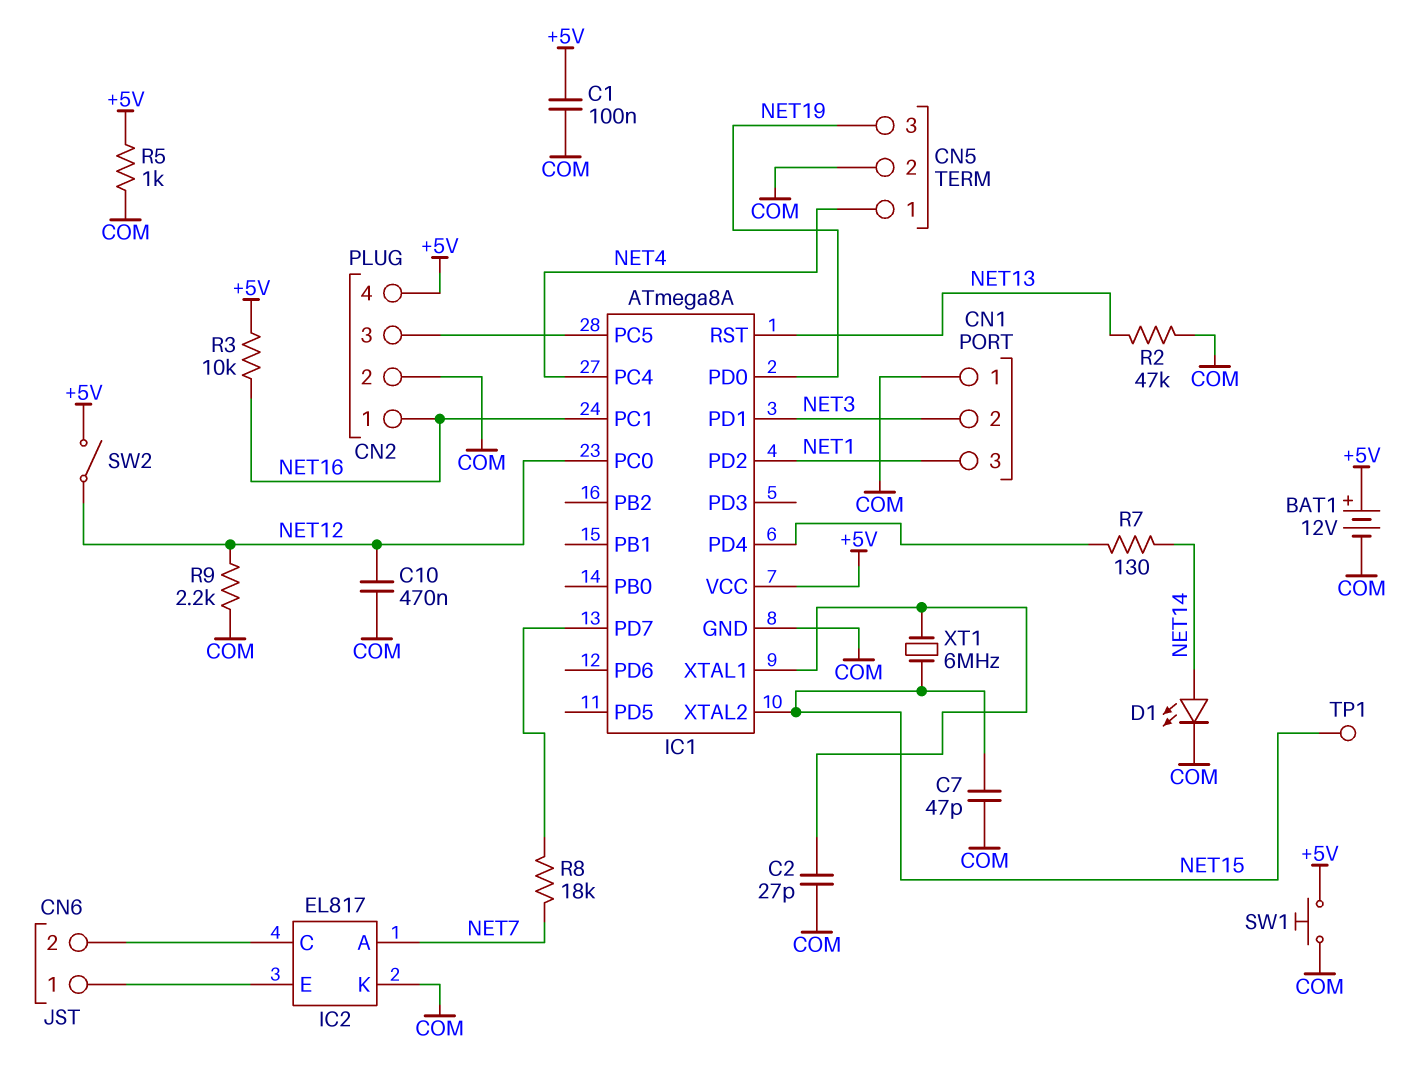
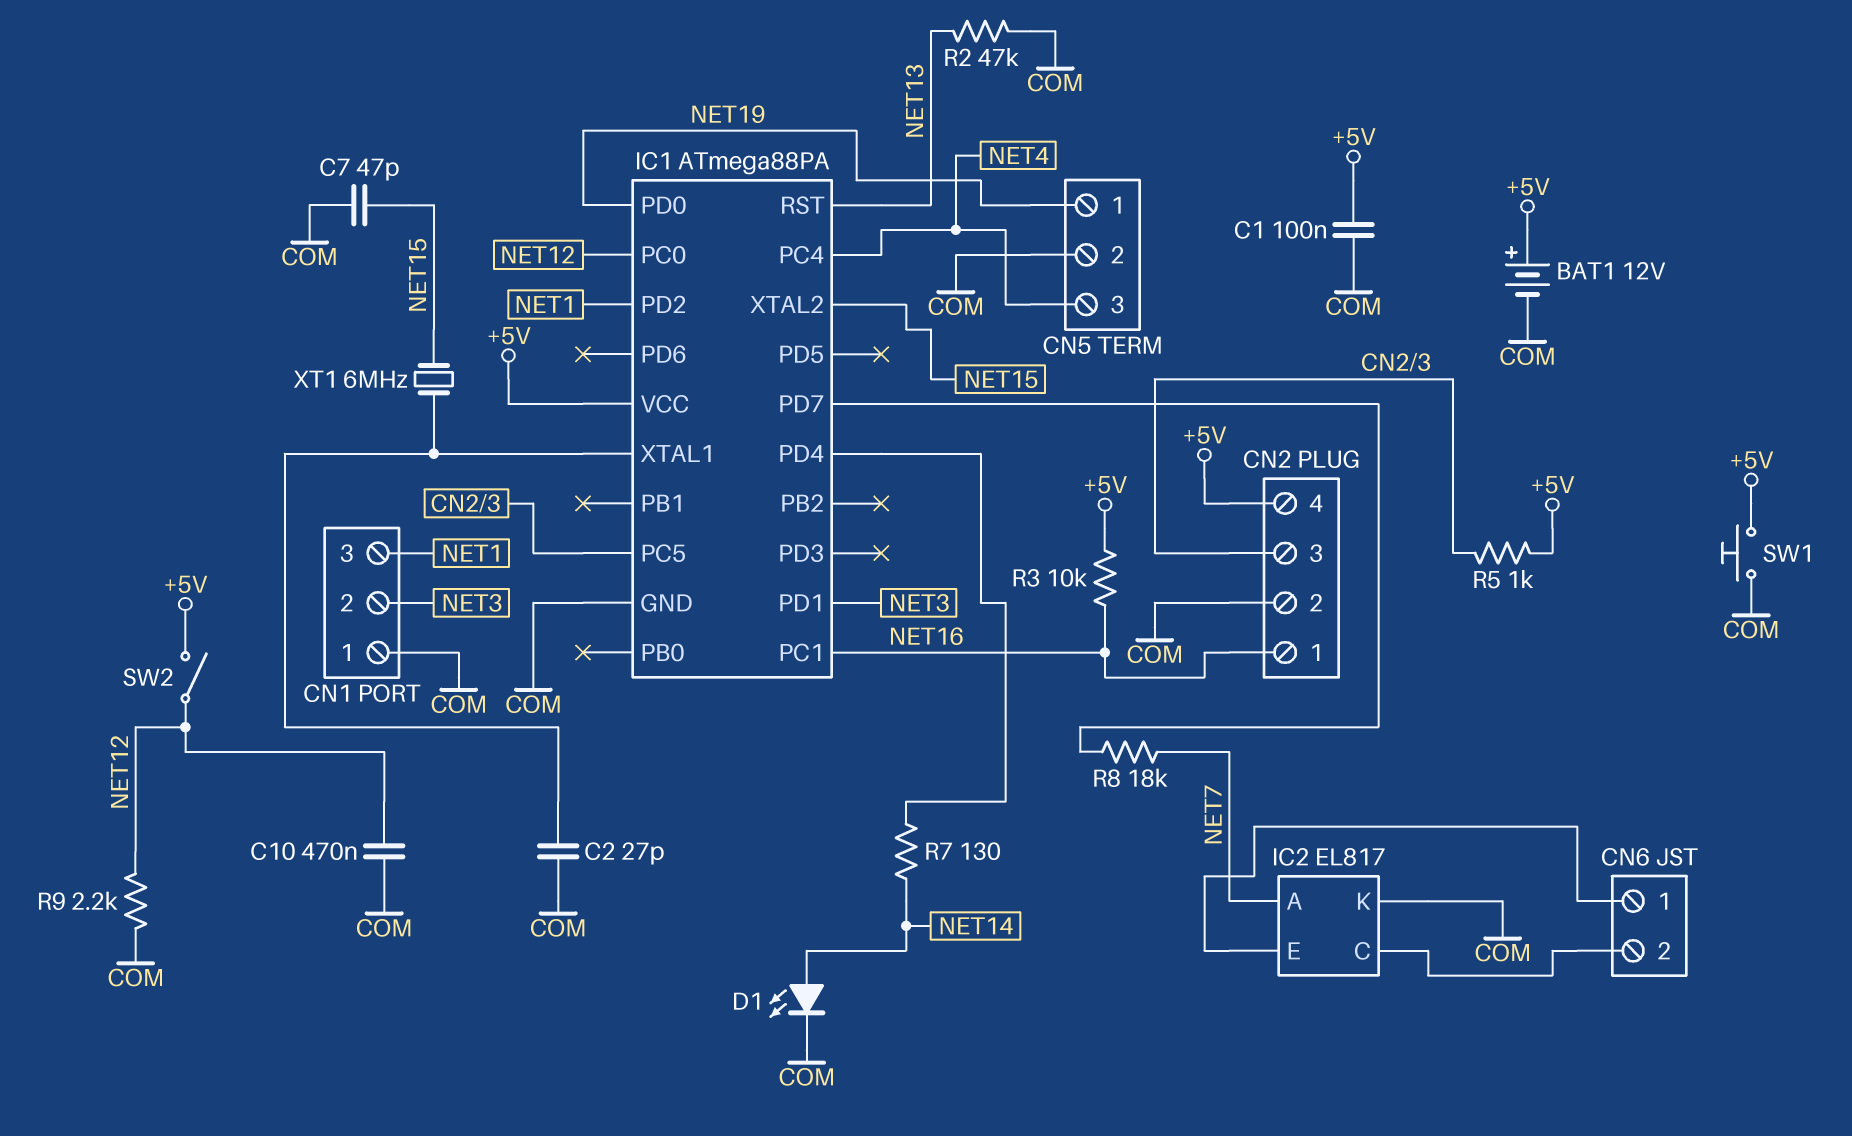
CN5 pin 1: NET4 -> NET19
CN5 pin 3: NET19 -> NET4
IC1: ATmega8A -> ATmega88PA
R5: 1k (+5V, COM) -> 1k (+5V, CN2/3)
TP1: test point (NET15) -> none

